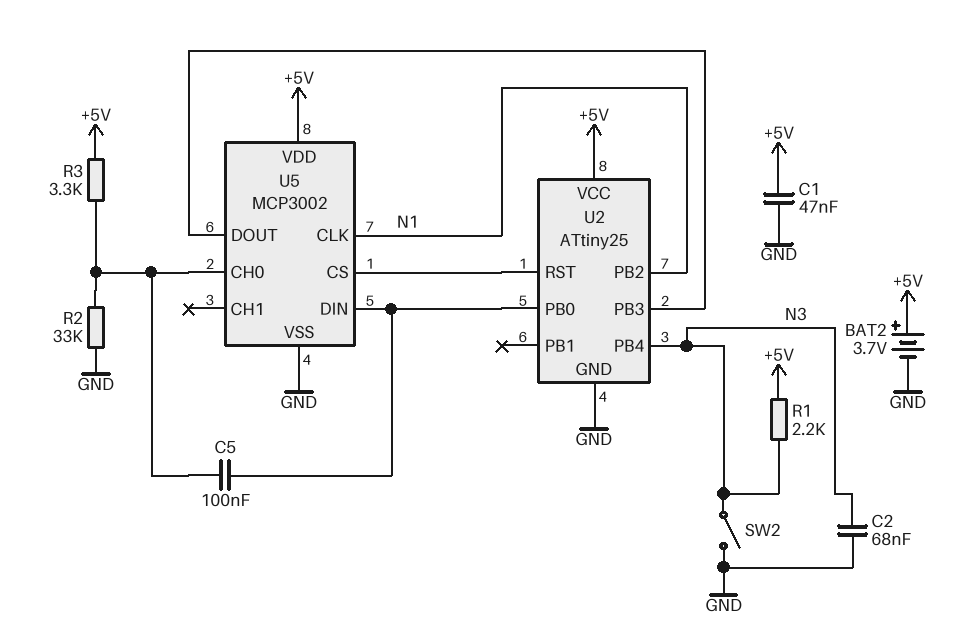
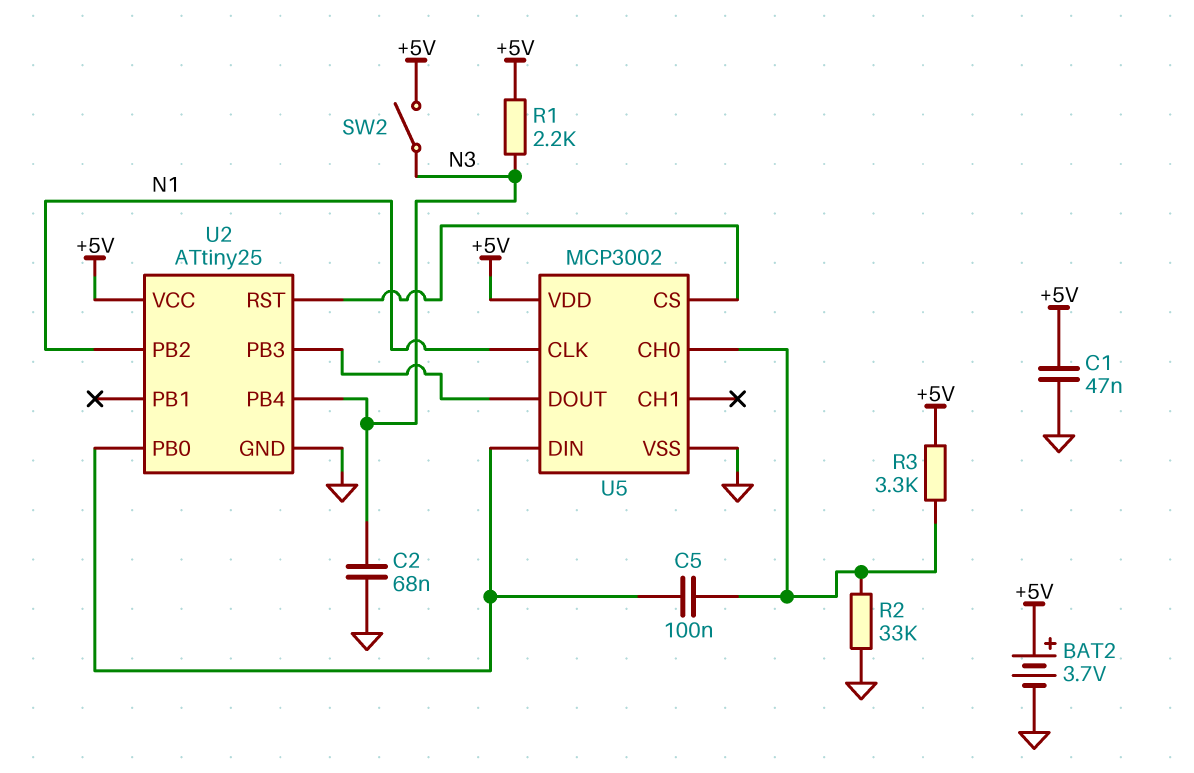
SW2: switch (GND, N3) -> switch (+5V, N3)

